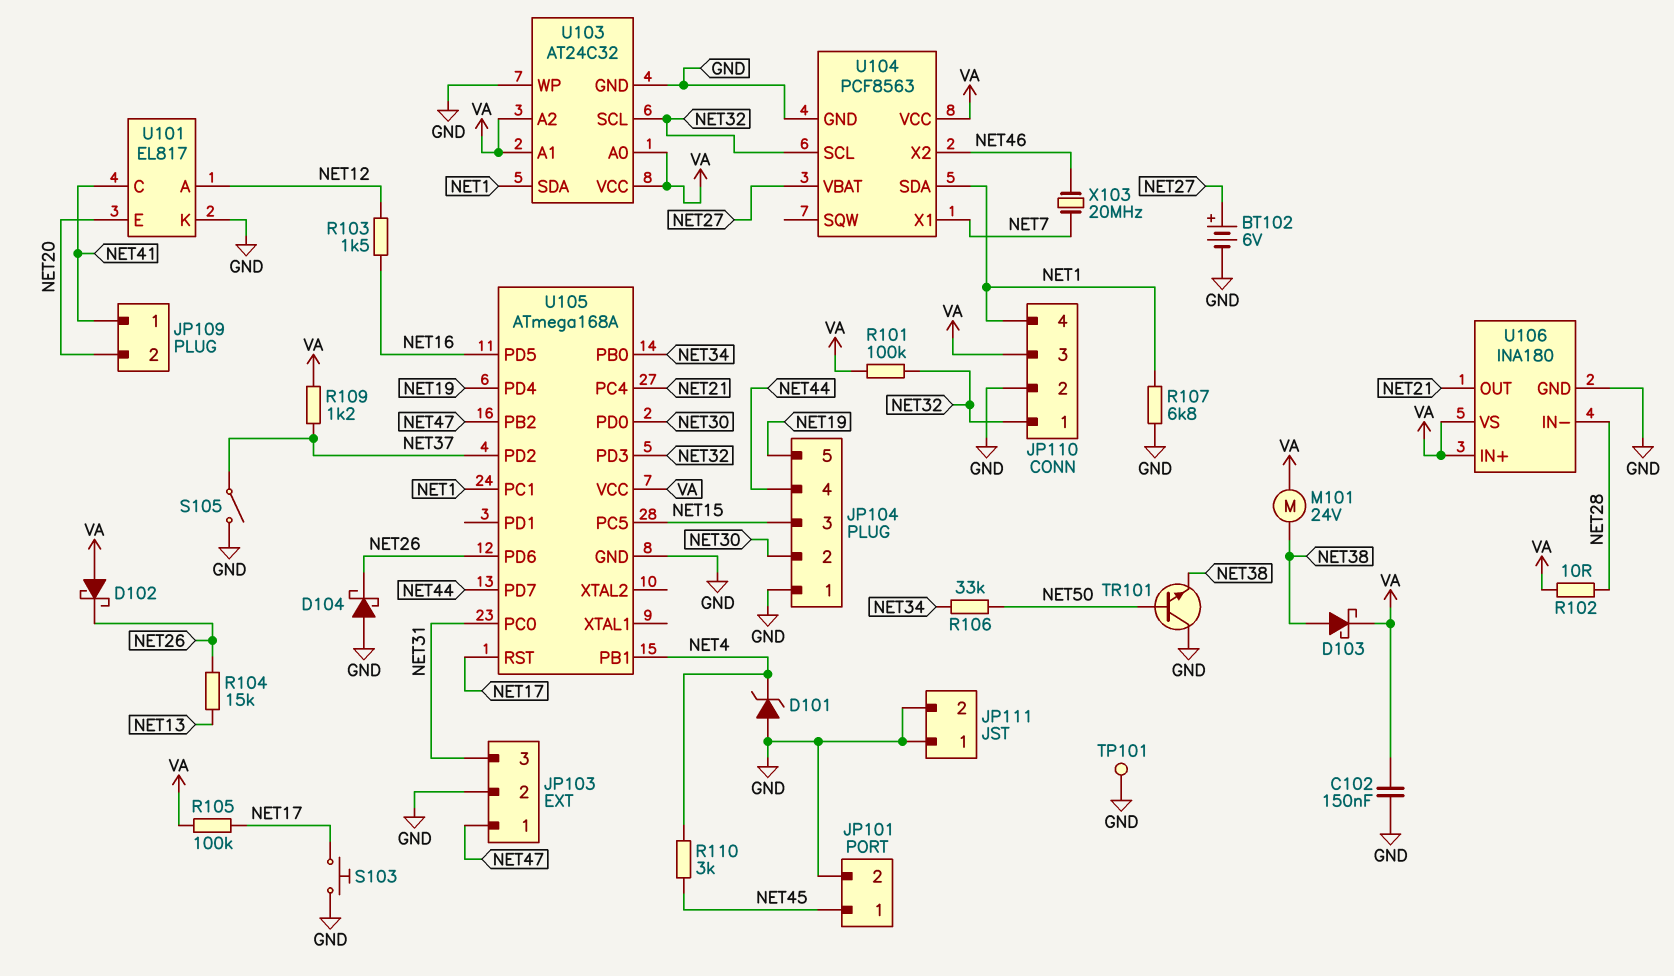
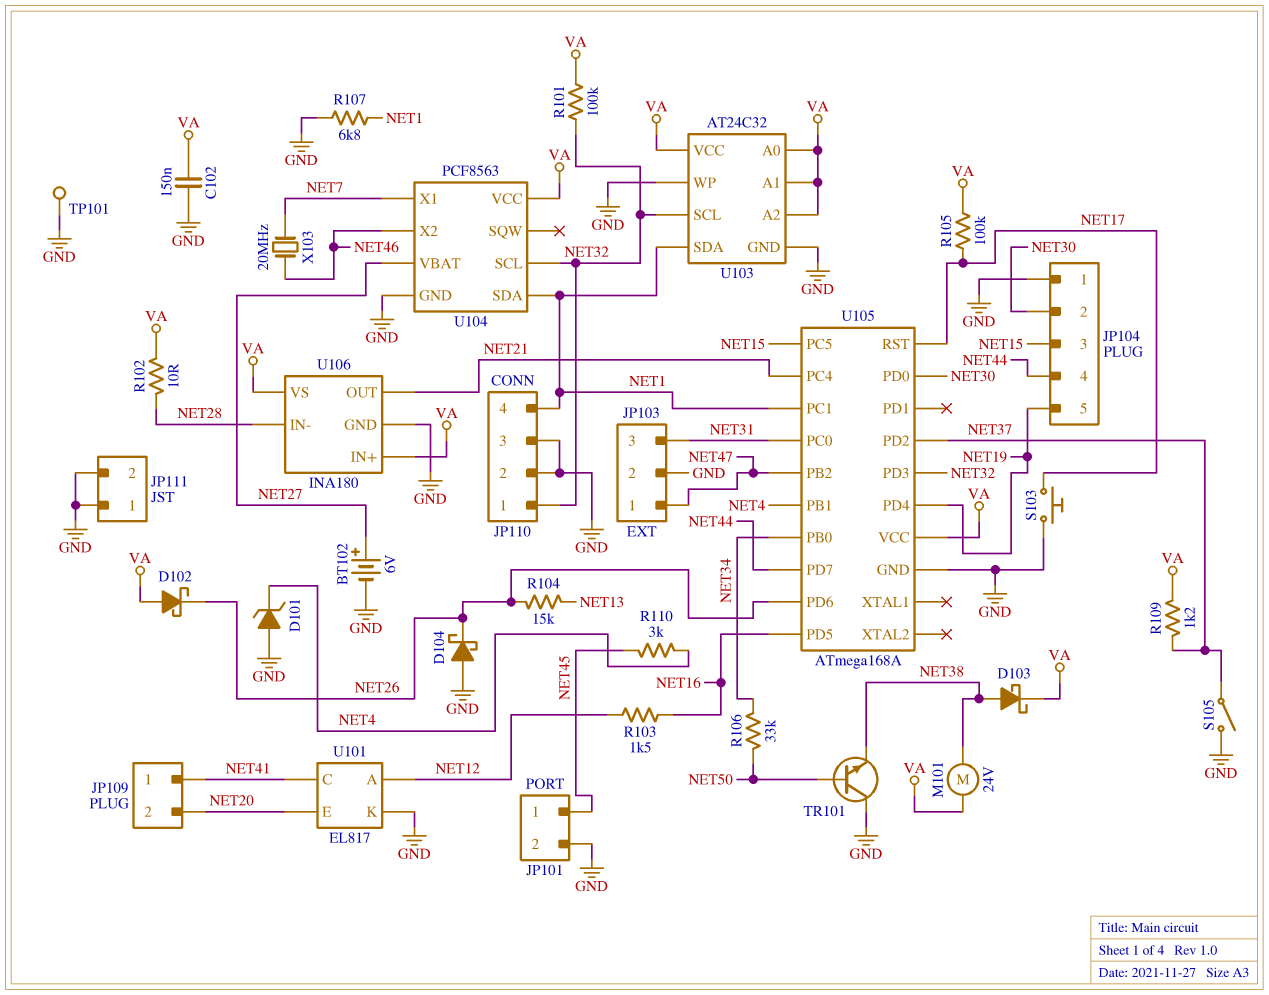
JP110 pin 3: VA -> GND

